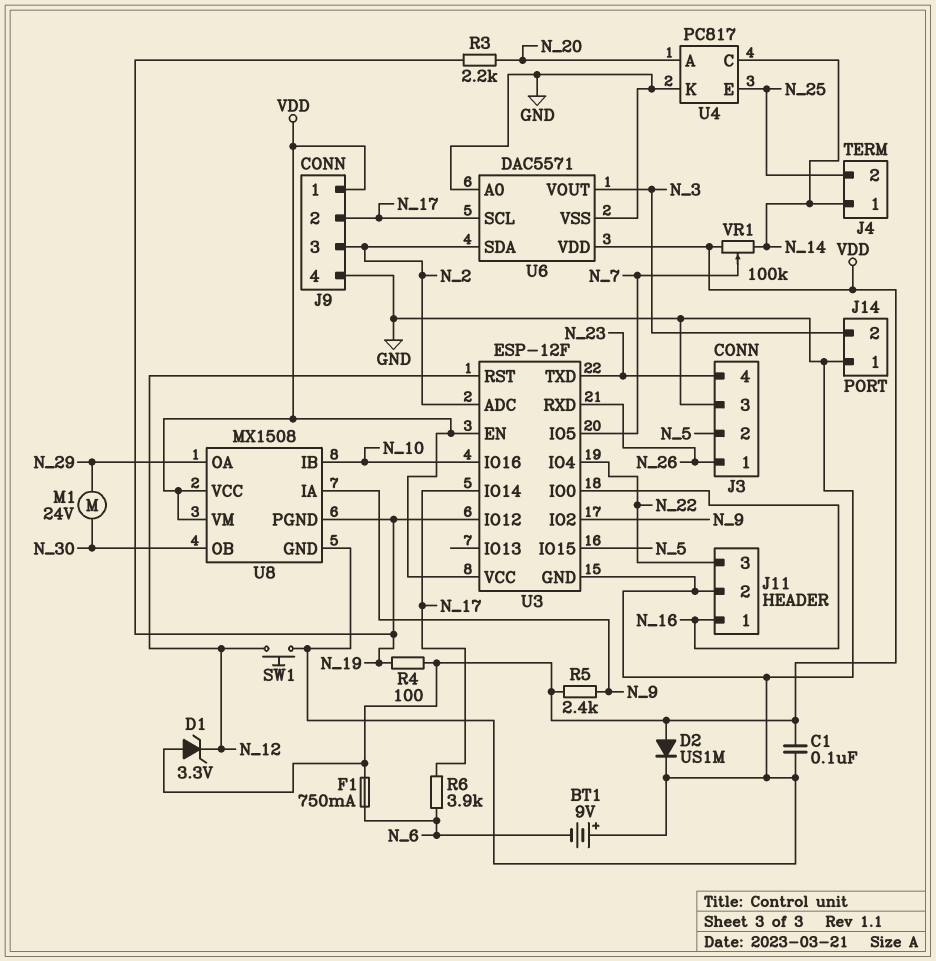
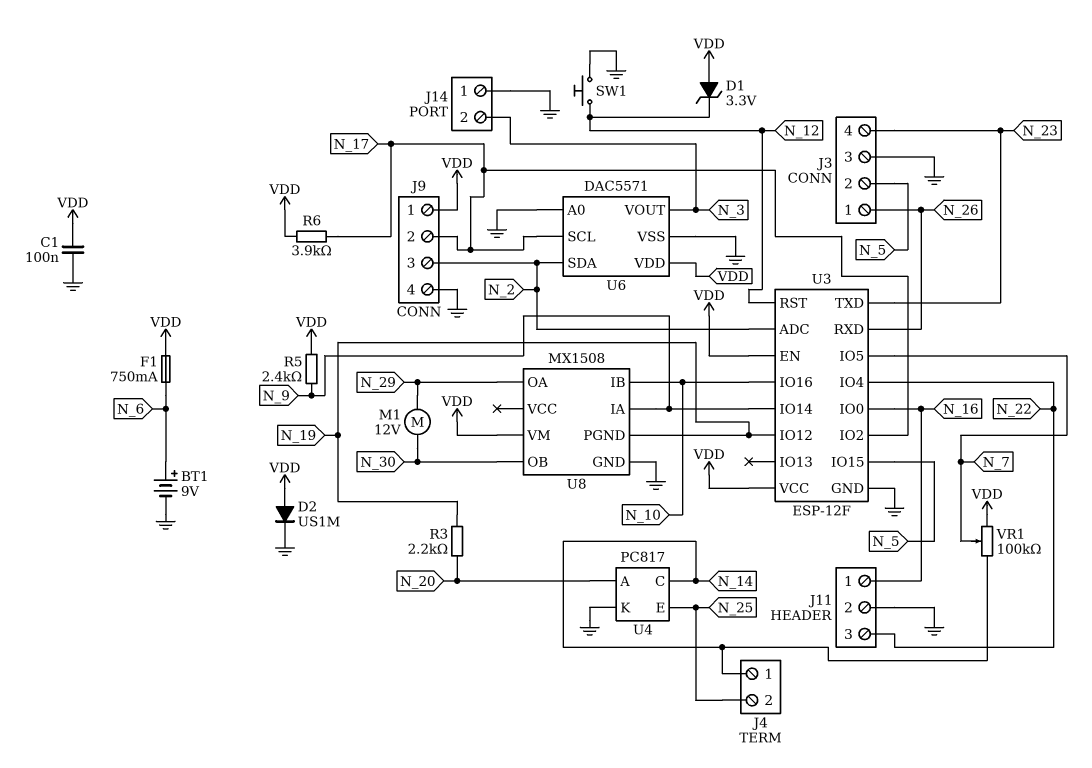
BT1: 9V (plus GND, minus N_6) -> 9V (plus N_6, minus GND)
M1: motor 24V (N_29, N_30) -> motor 12V (N_29, N_30)
R4: 100 (N_19, VDD) -> none
R6: 3.9k (N_6, N_17) -> 3.9k (N_17, VDD)
U3 pin IO2: N_9 -> N_17
U3 pin IO14: N_17 -> N_9
U8 pin VCC: VDD -> none

